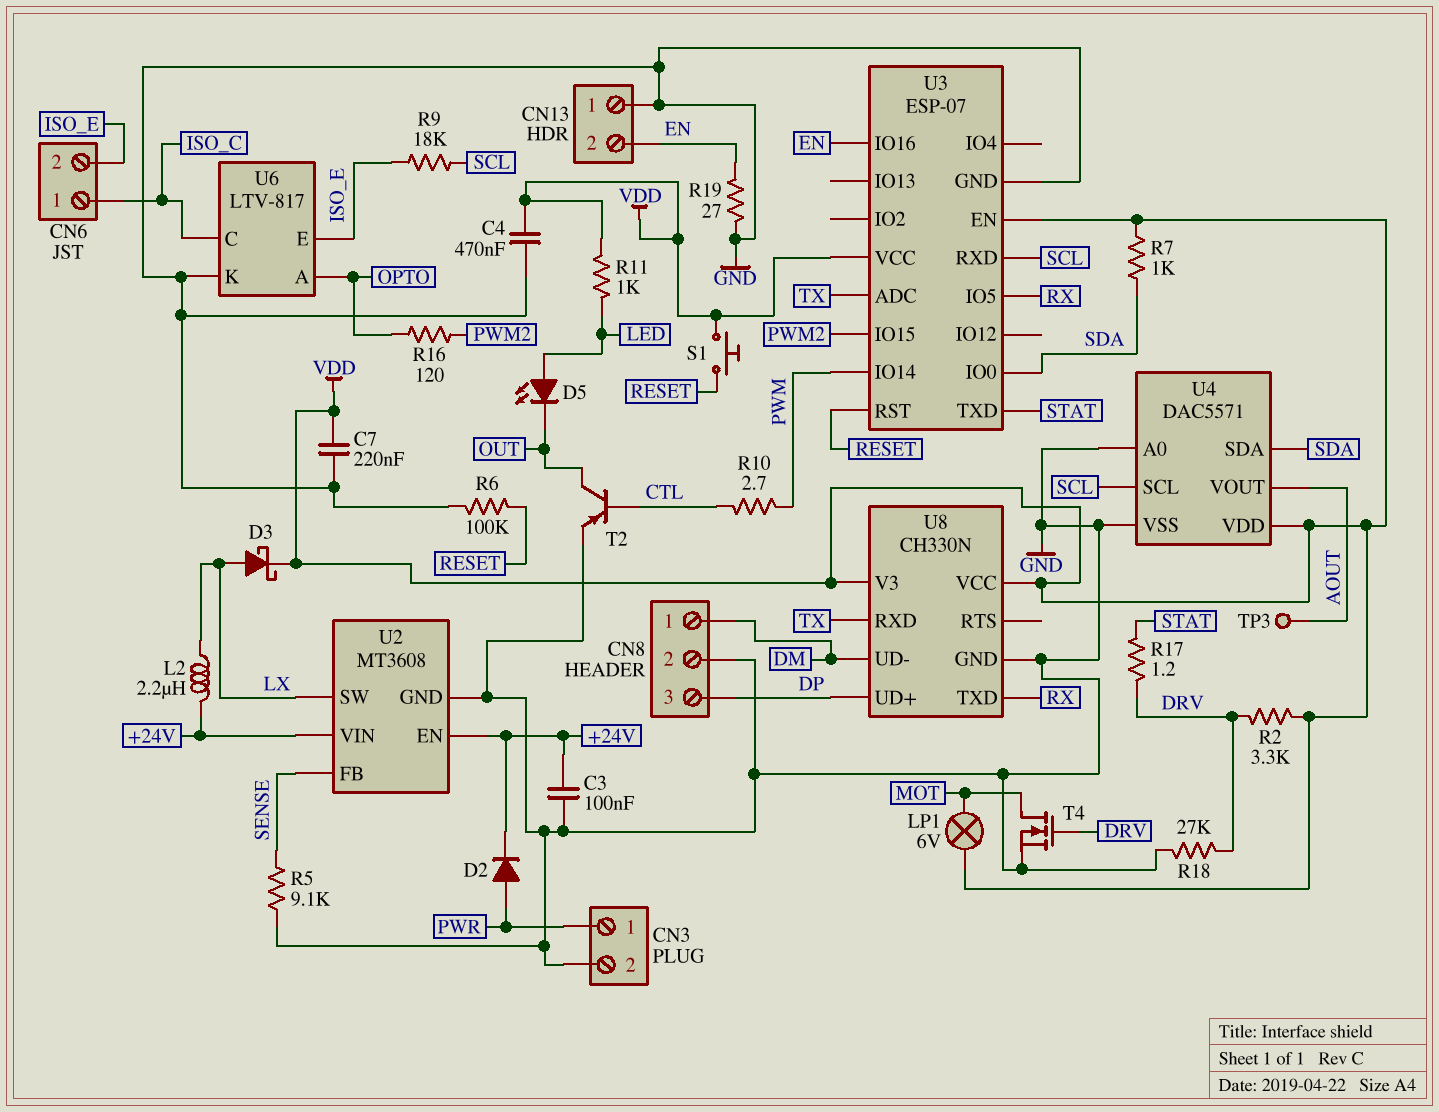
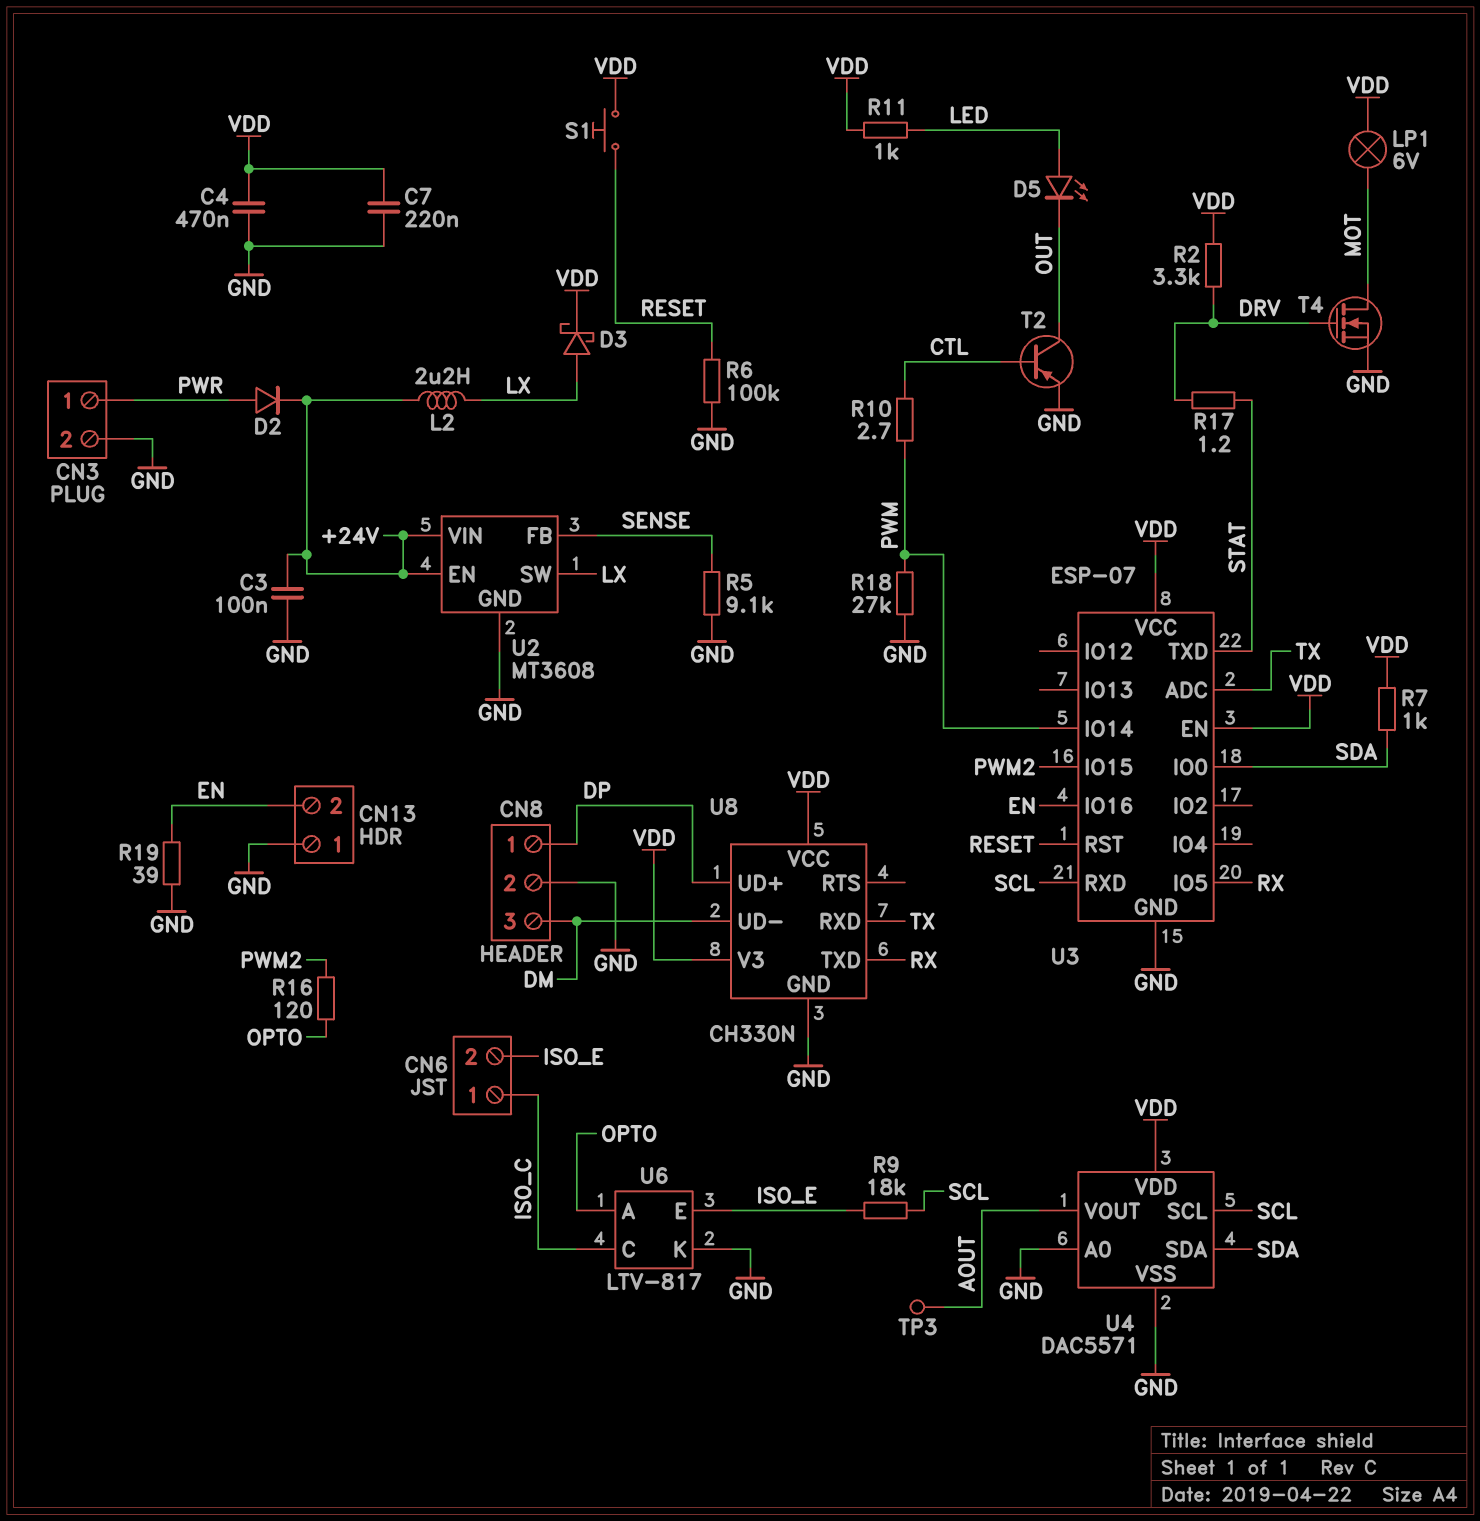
CN8 pin 1: DM -> DP
CN8 pin 3: DP -> DM
R18: 27k (DRV, GND) -> 27k (GND, PWM)
R19: 27 (EN, GND) -> 39 (EN, GND)

